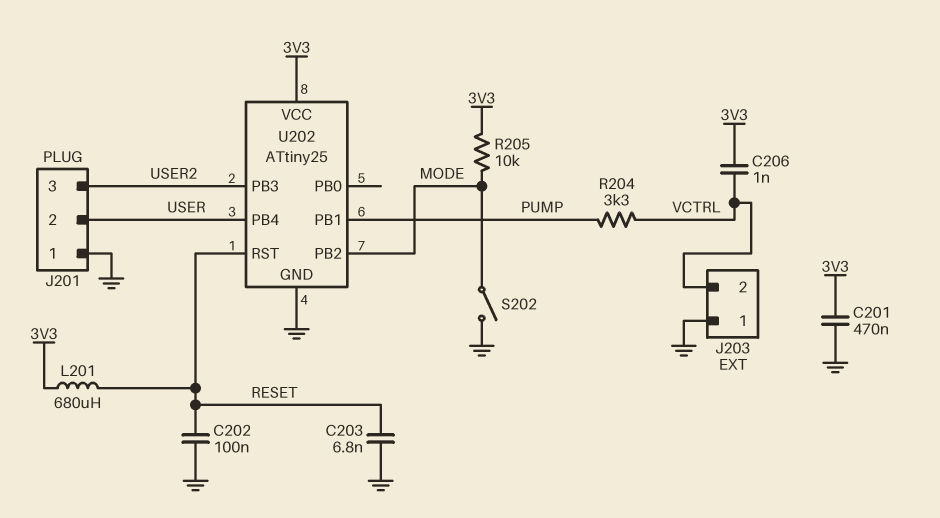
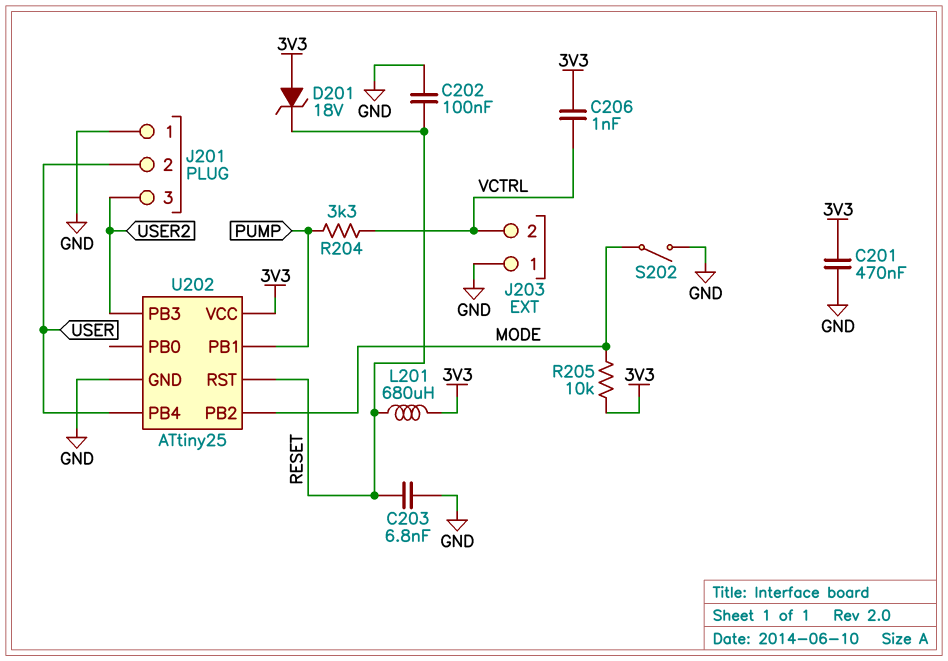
D201: none -> zener 18V (A 3V3, K RESET)

